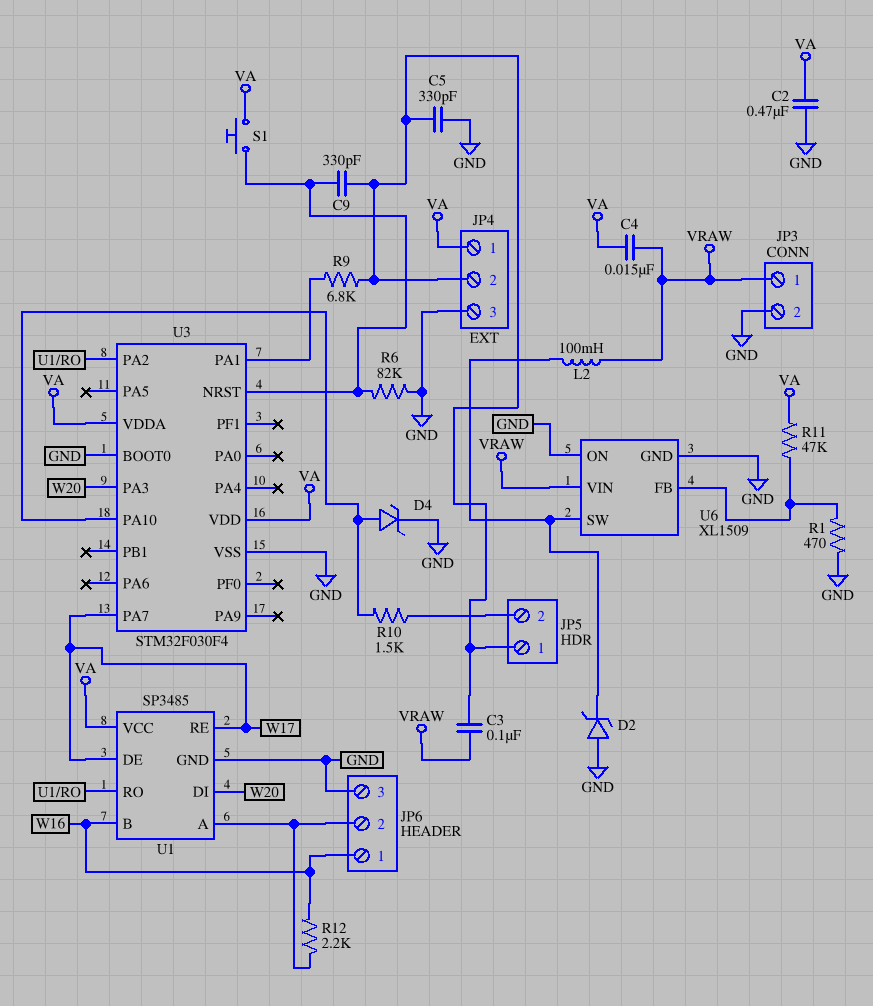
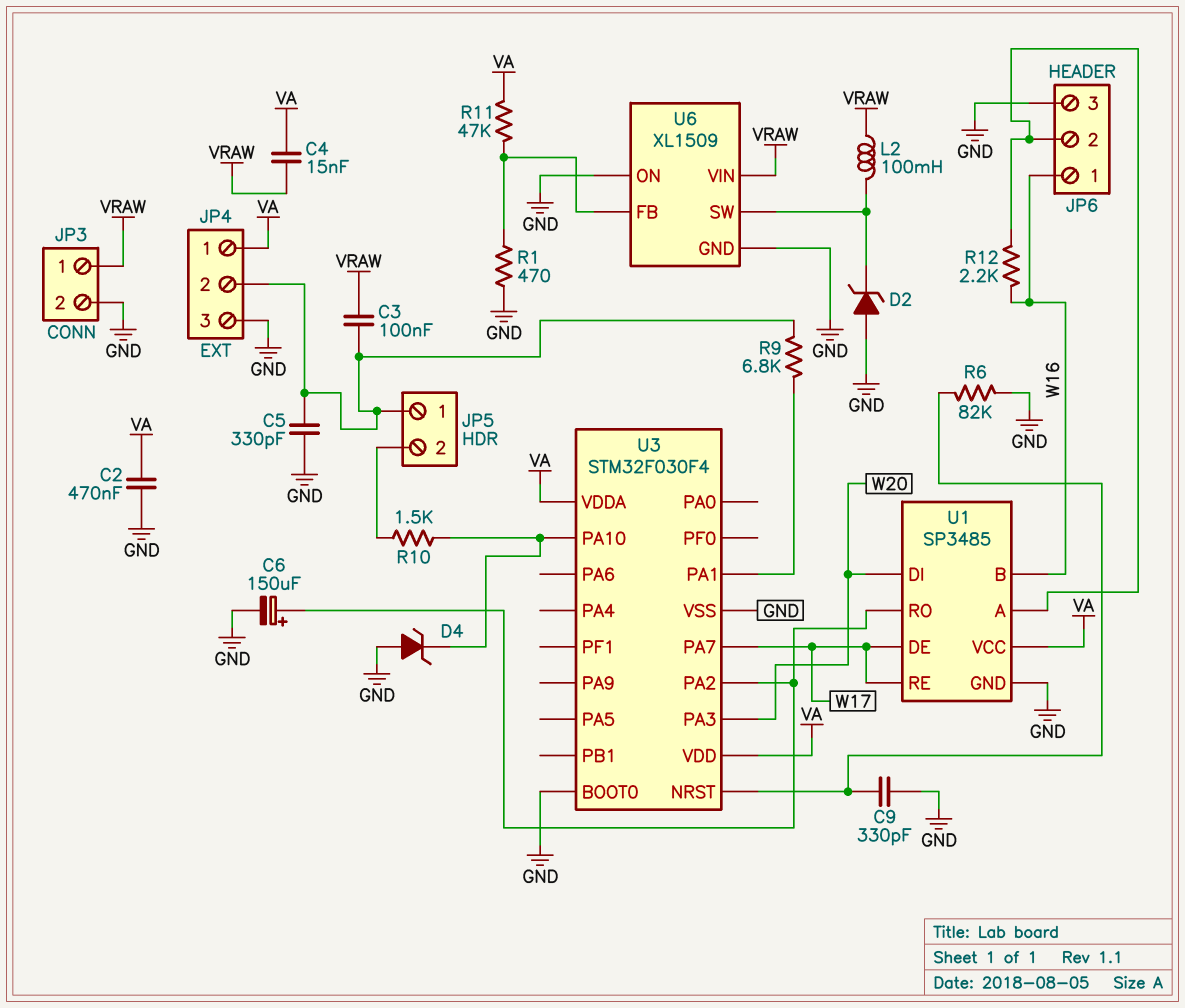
C6: none -> 150uF (plus U1/RO, minus GND)
C9: 330pF (JP4/2, U3/NRST) -> 330pF (GND, U3/NRST)
D4: zener (A U3/PA10, K GND) -> zener (A GND, K U3/PA10)
S1: button (U3/NRST, VA) -> none

